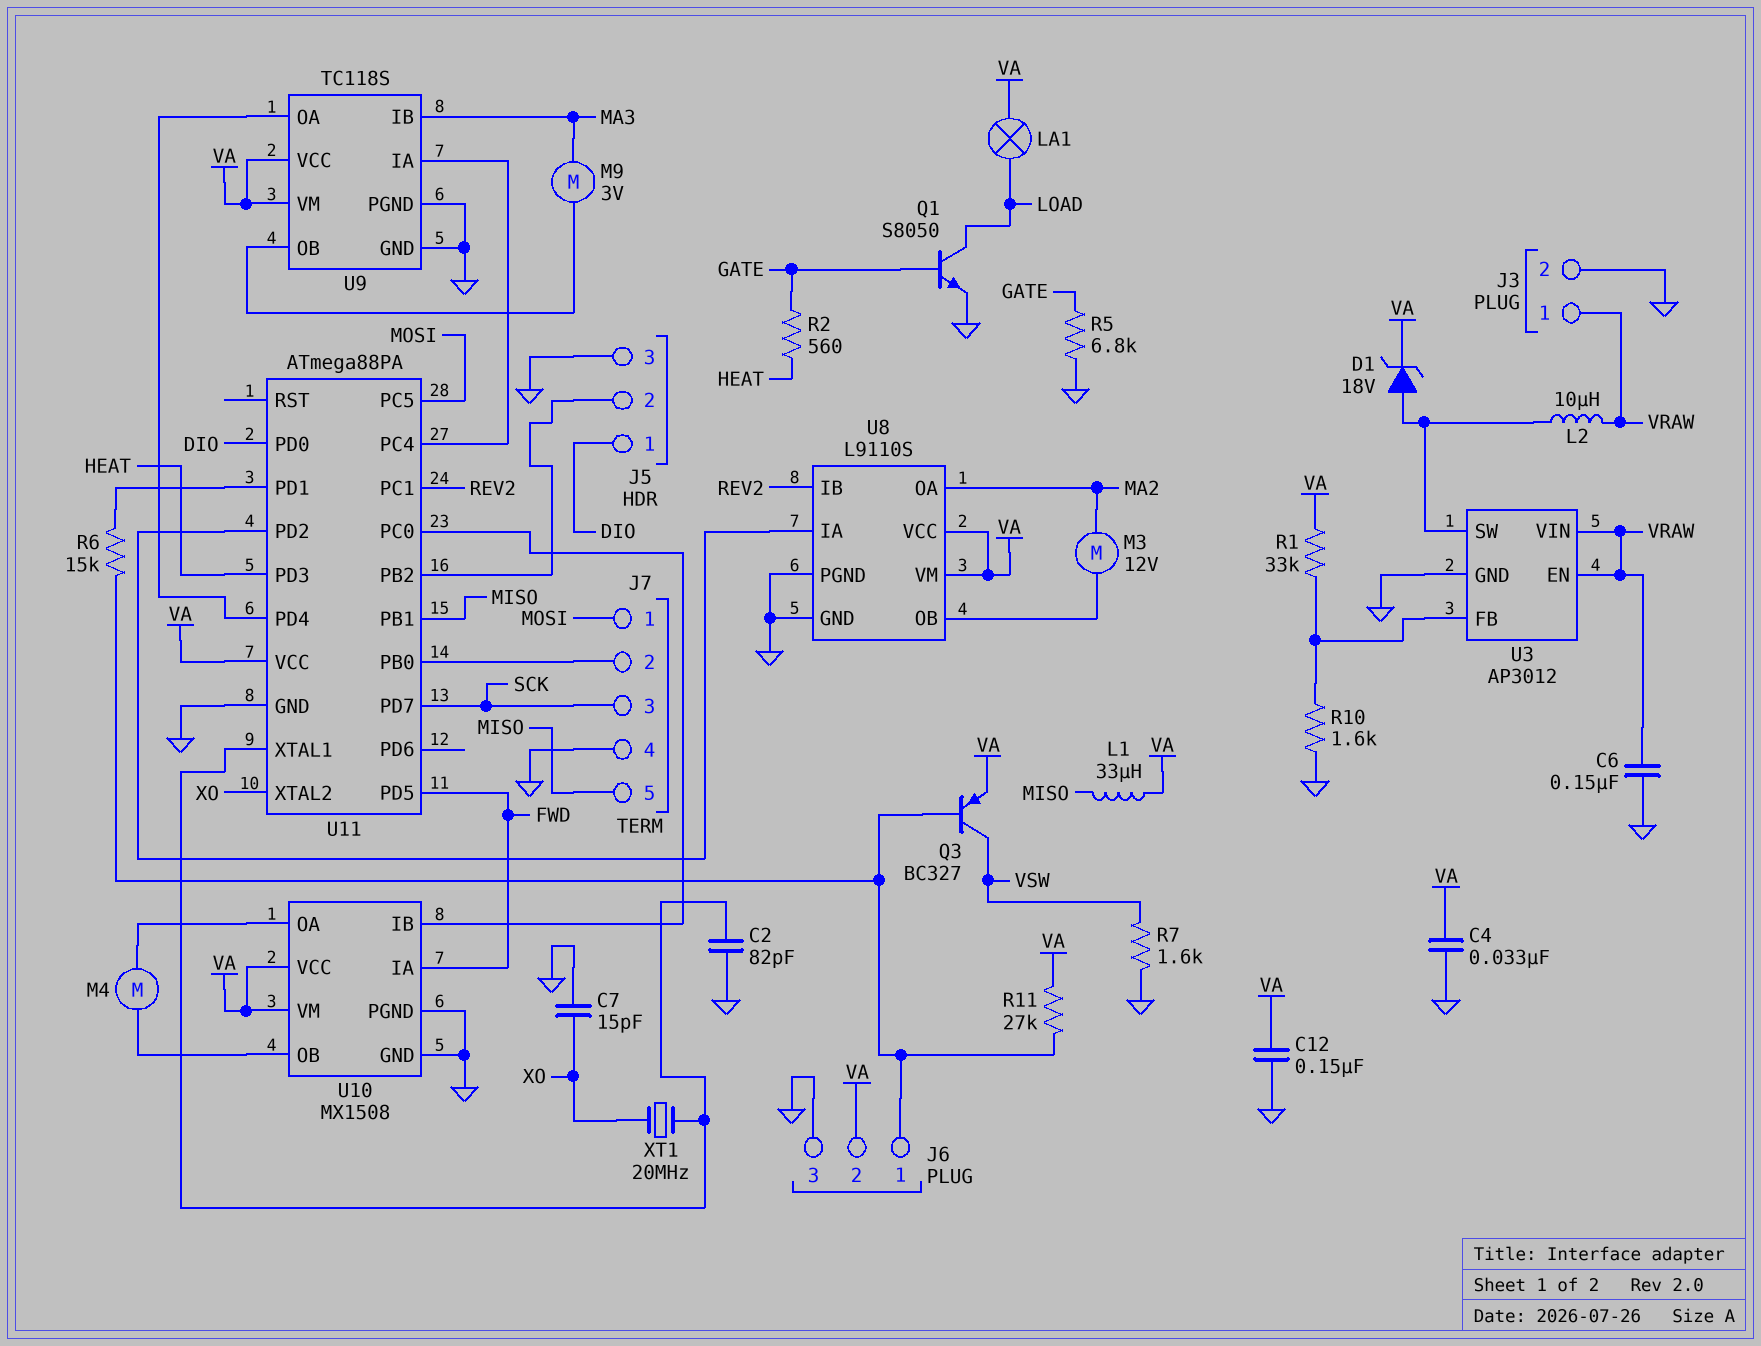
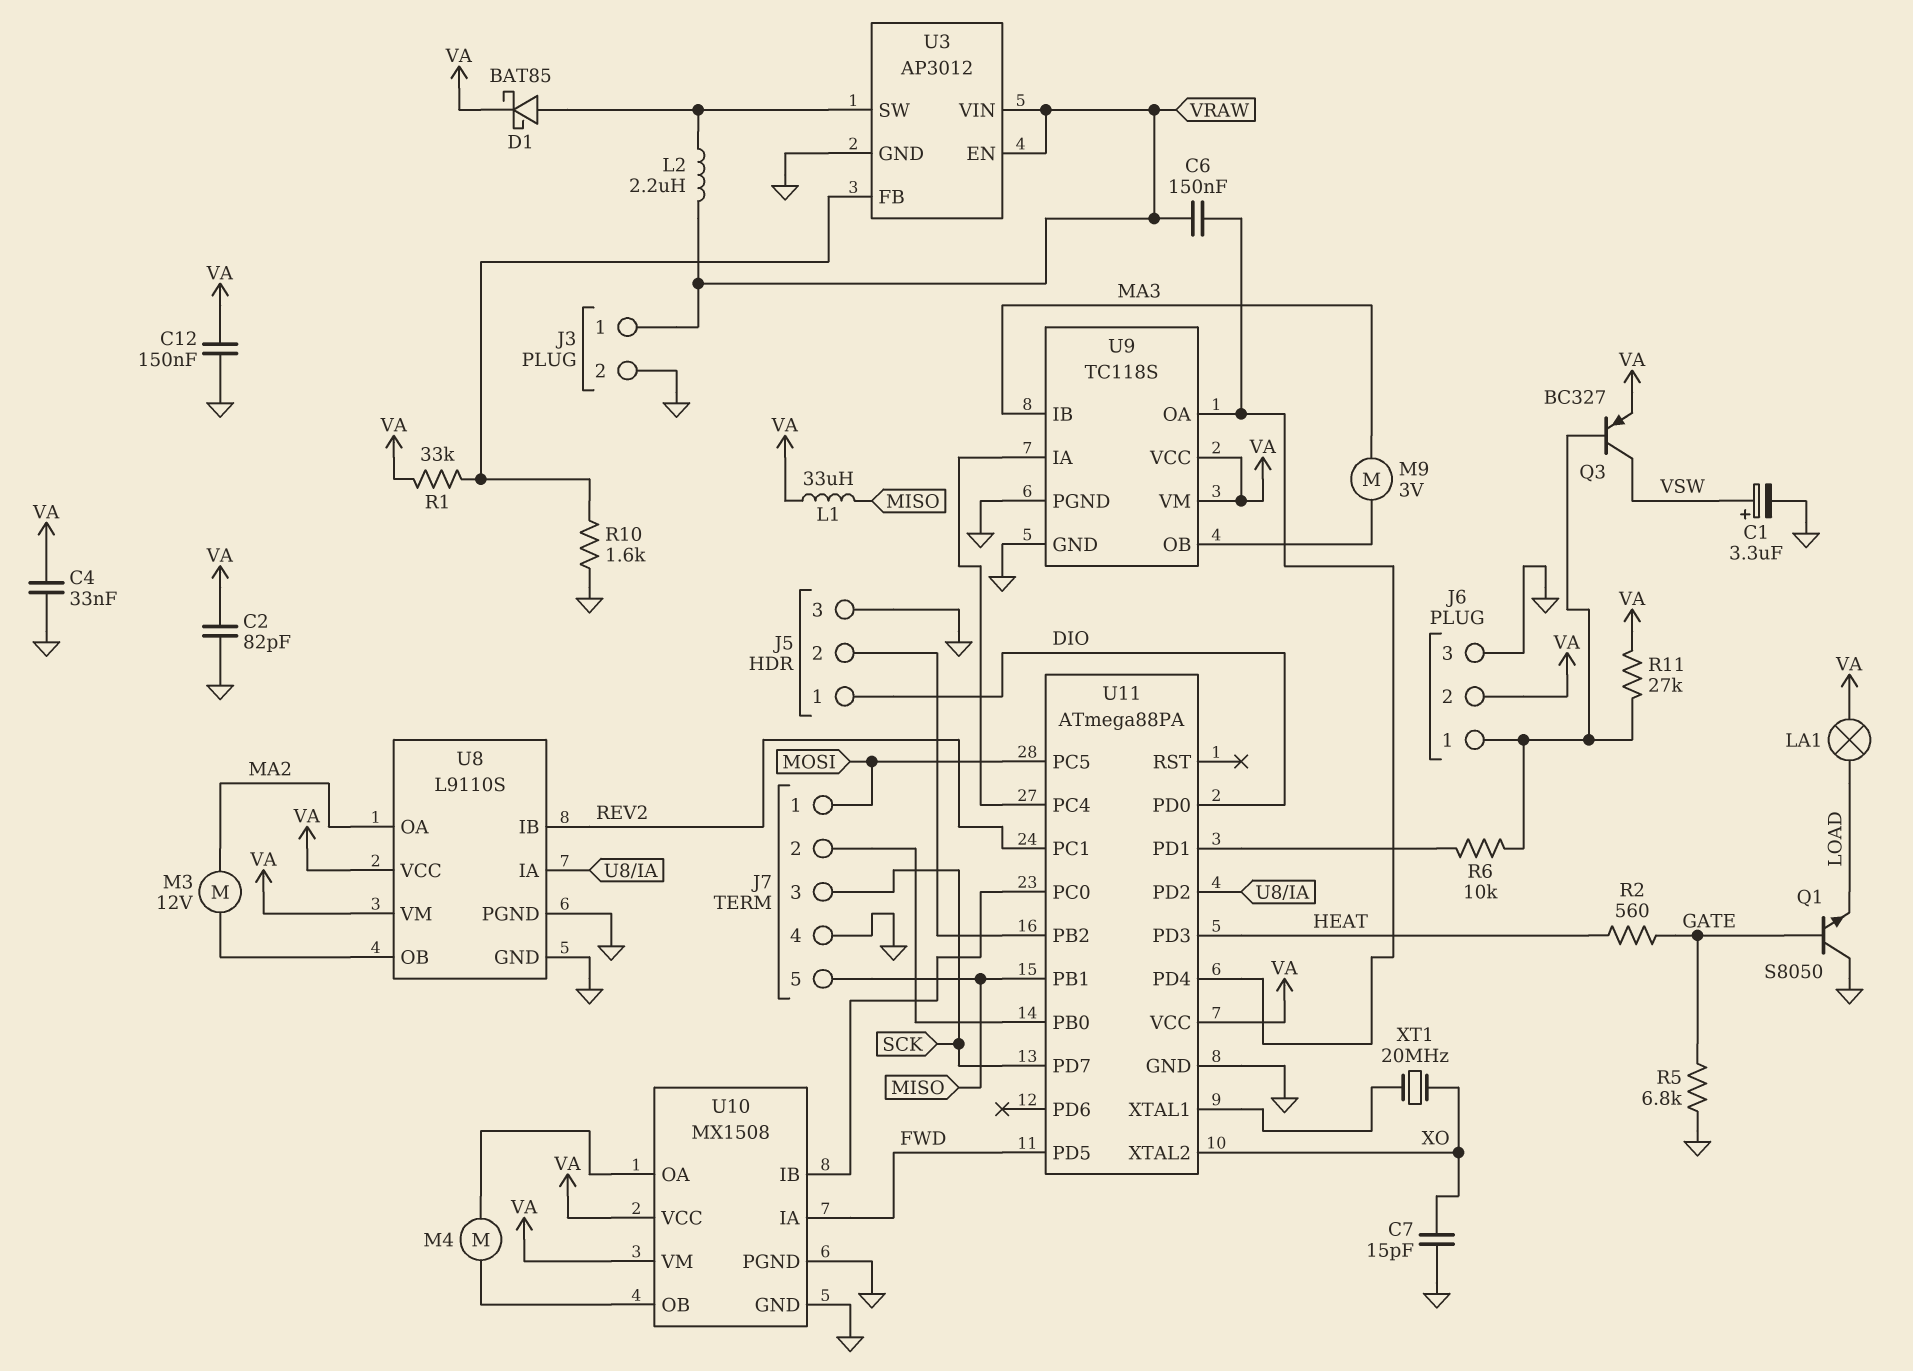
C1: none -> 3.3uF (plus VSW, minus GND)
C2: 82pF (GND, U11/XTAL1) -> 82pF (GND, VA)
C6: 150nF (GND, VRAW) -> 150nF (U9/OA, VRAW)
D1: zener 18V (A U3/SW, K VA) -> schottky BAT85 (A U3/SW, K VA)
L2: 10uH (U3/SW, VRAW) -> 2.2uH (U3/SW, VRAW)
Q1: NPN S8050 (B GATE, C LOAD, E GND) -> NPN S8050 (B GATE, C GND, E LOAD)
R6: 15k (J6/1, U11/PD1) -> 10k (J6/1, U11/PD1)
R7: 1.6k (GND, VSW) -> none

